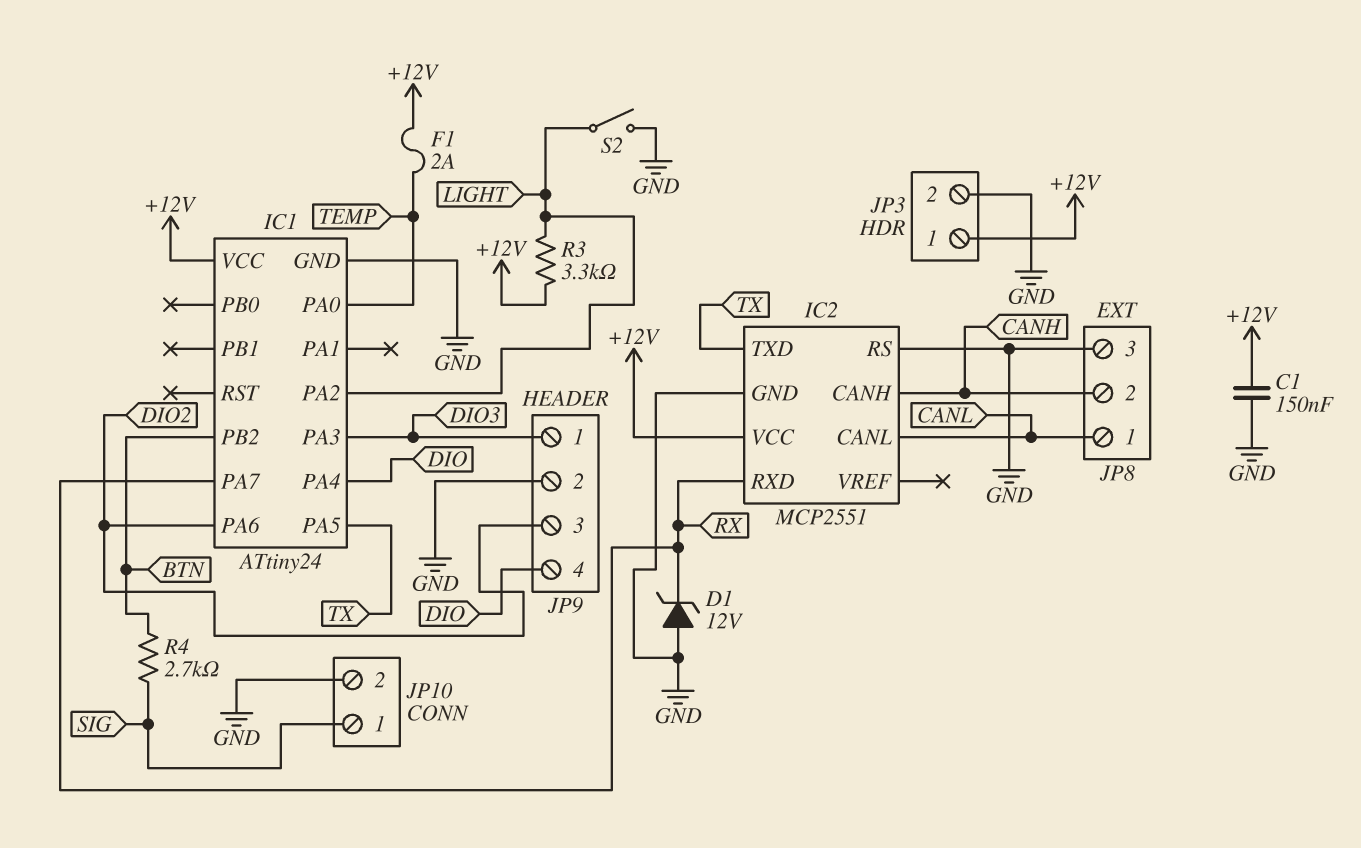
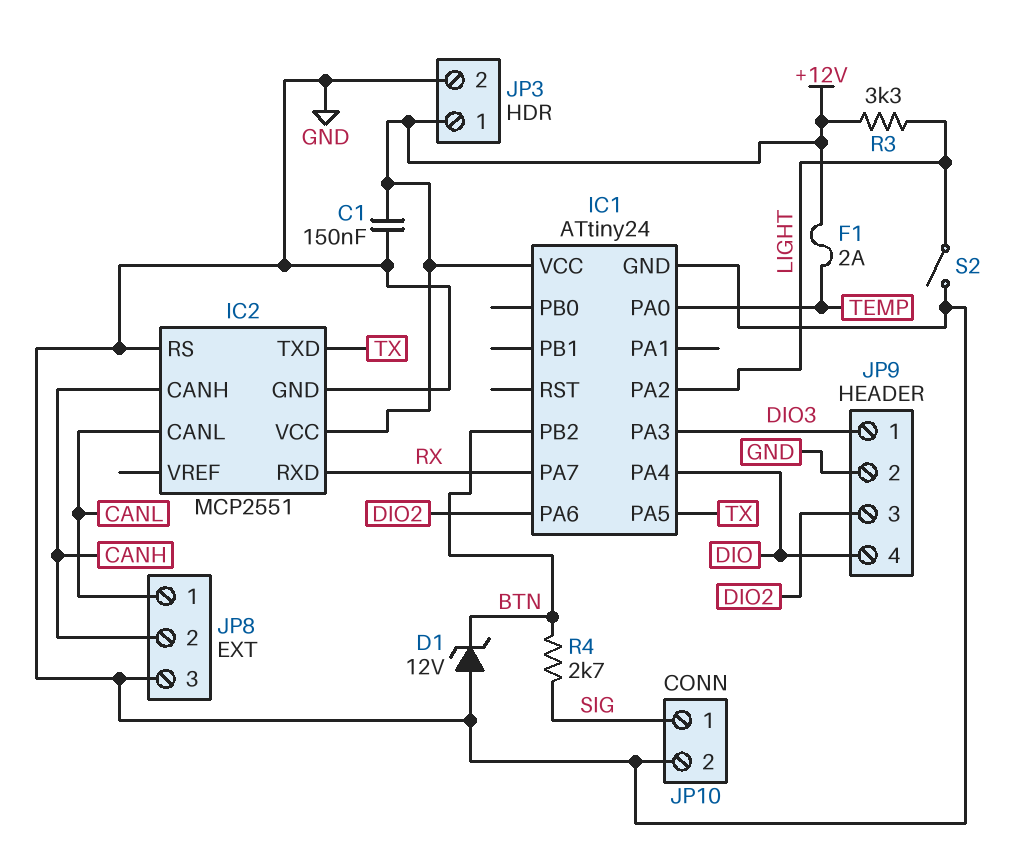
D1: zener 12V (A GND, K RX) -> zener 12V (A GND, K BTN)

